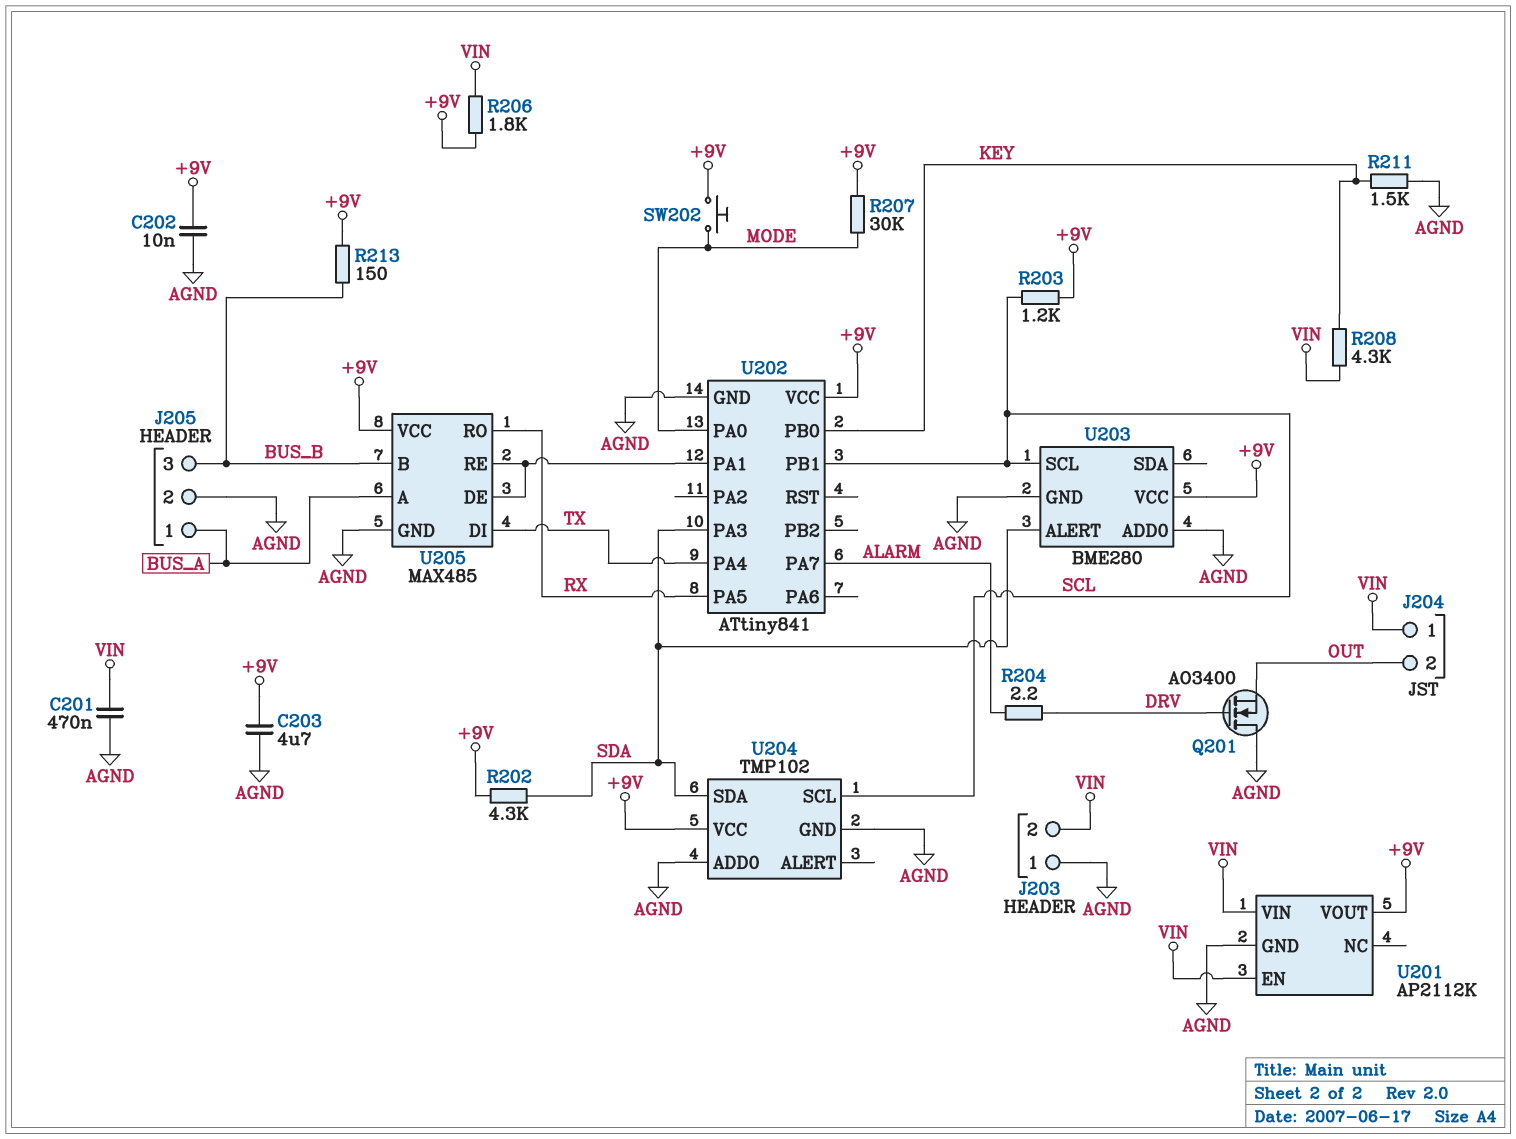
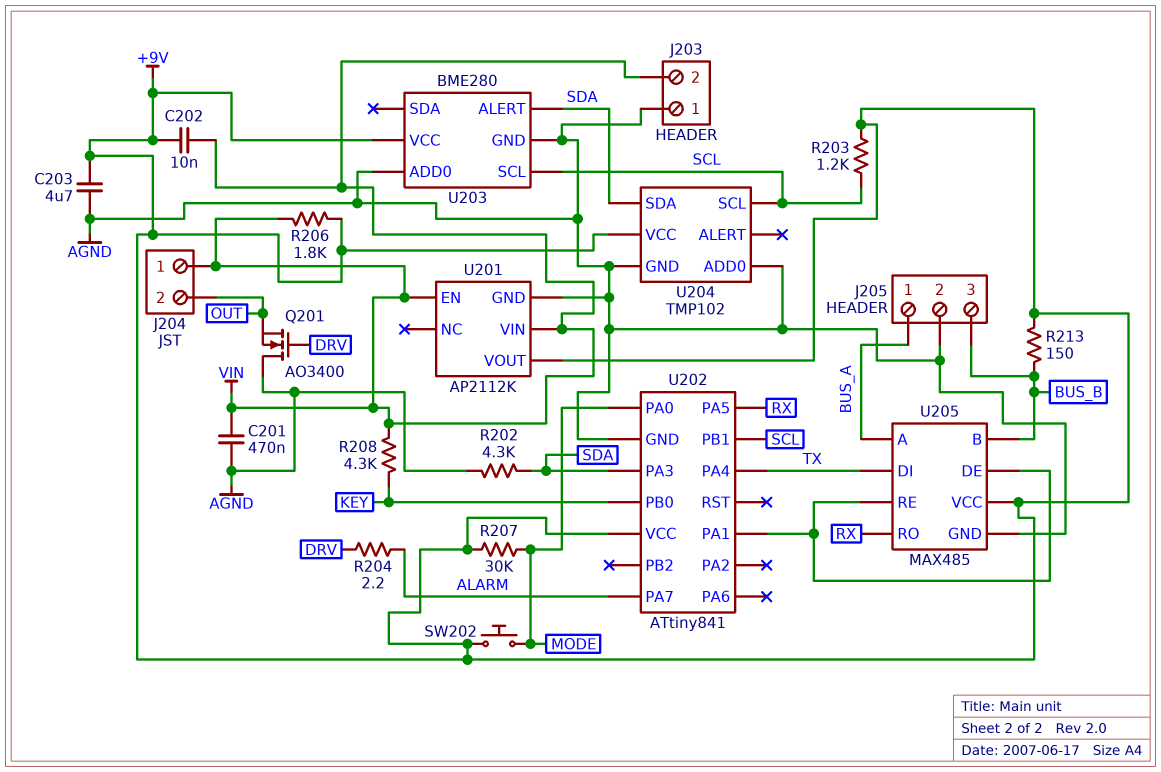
C202: 10nF (+9V, AGND) -> 10nF (+9V, VIN)
R202: 4.3k (+9V, SDA) -> 4.3k (AGND, SDA)
R211: 1.5k (AGND, KEY) -> none

